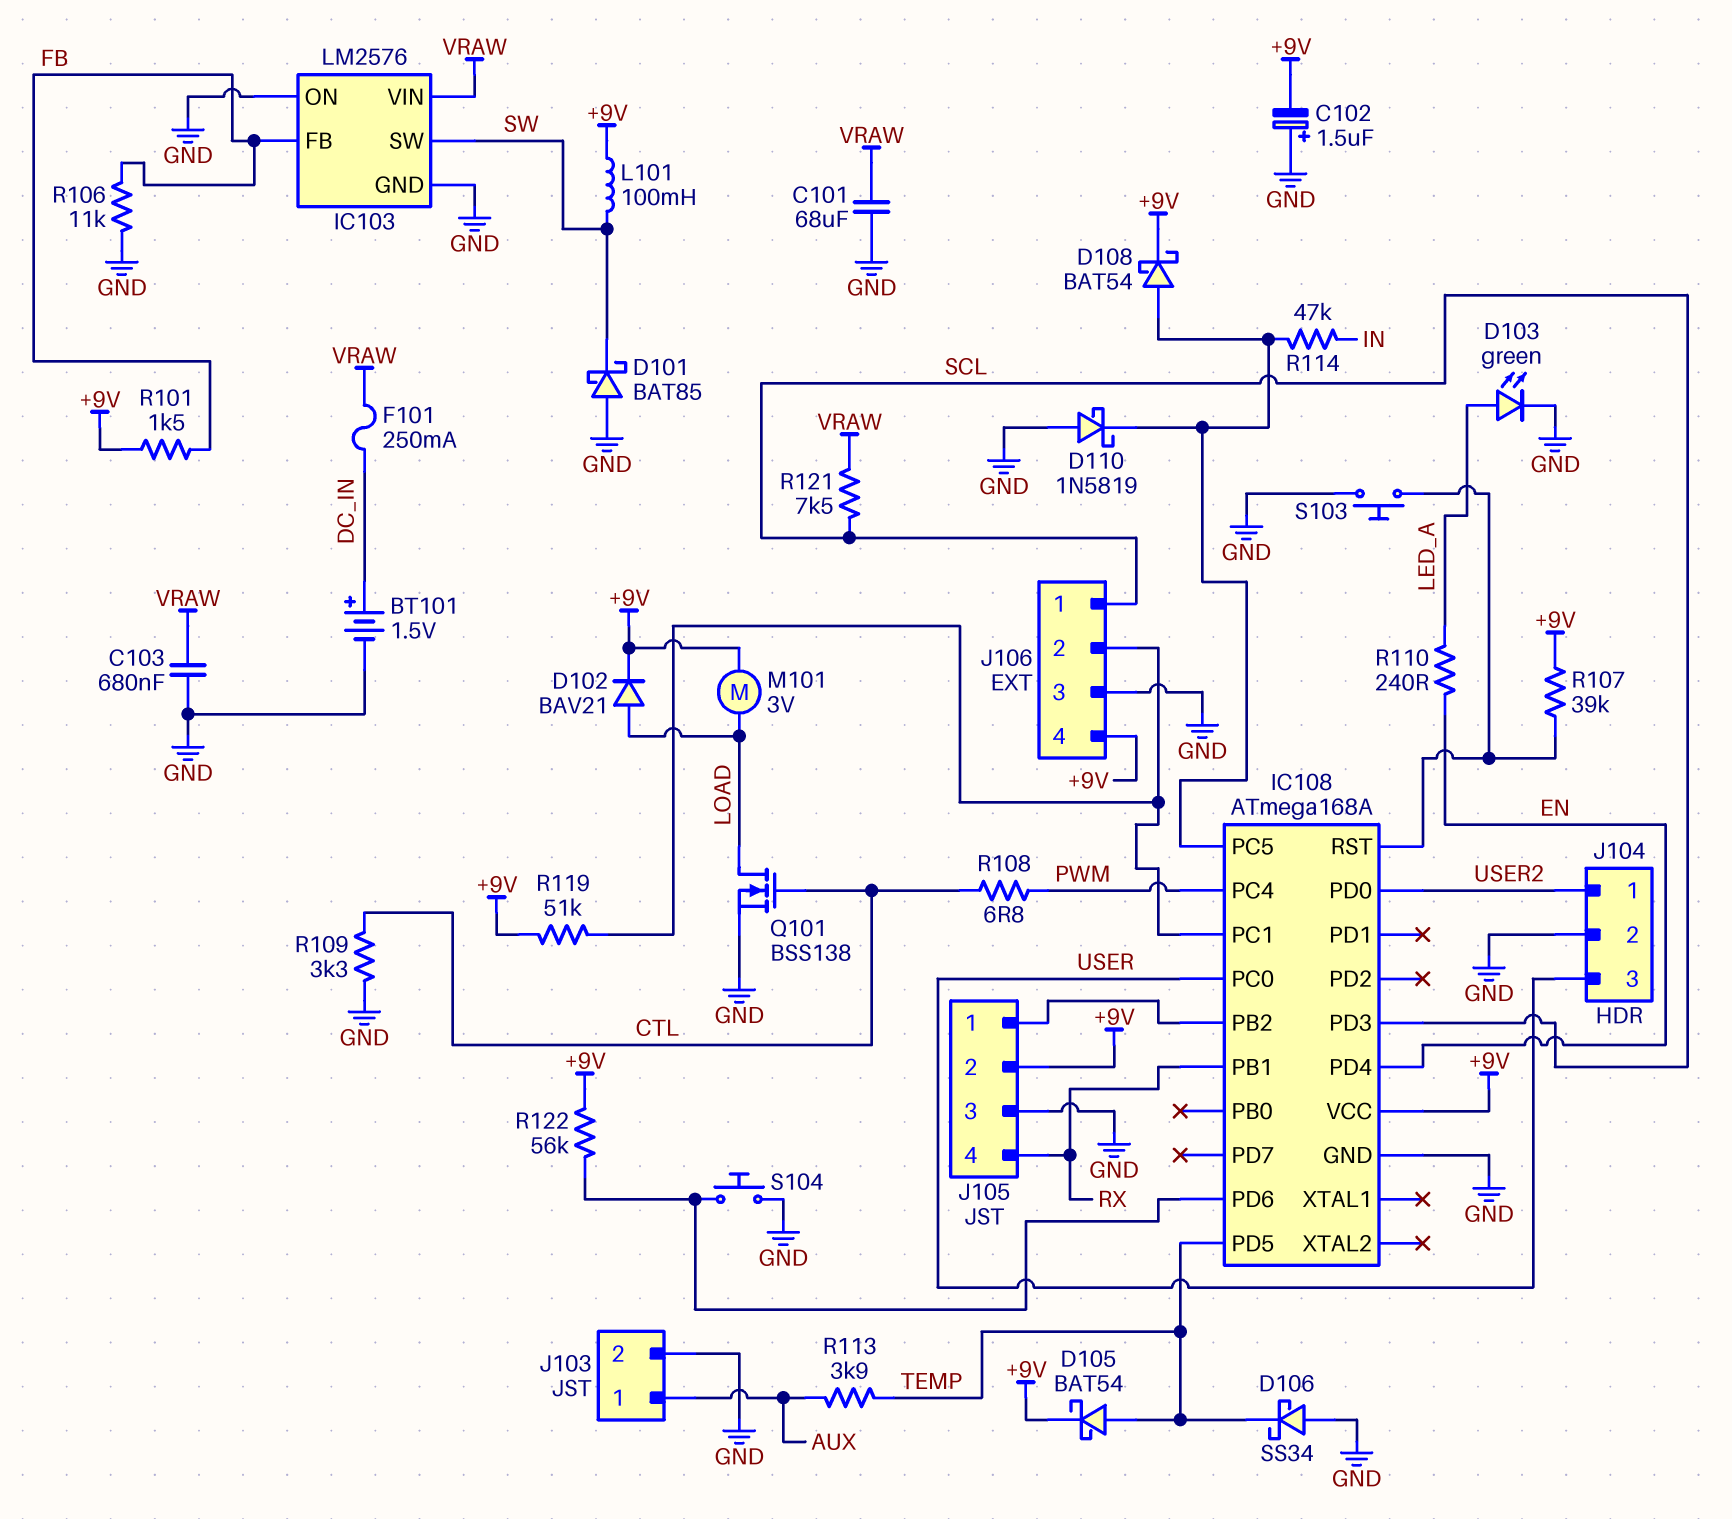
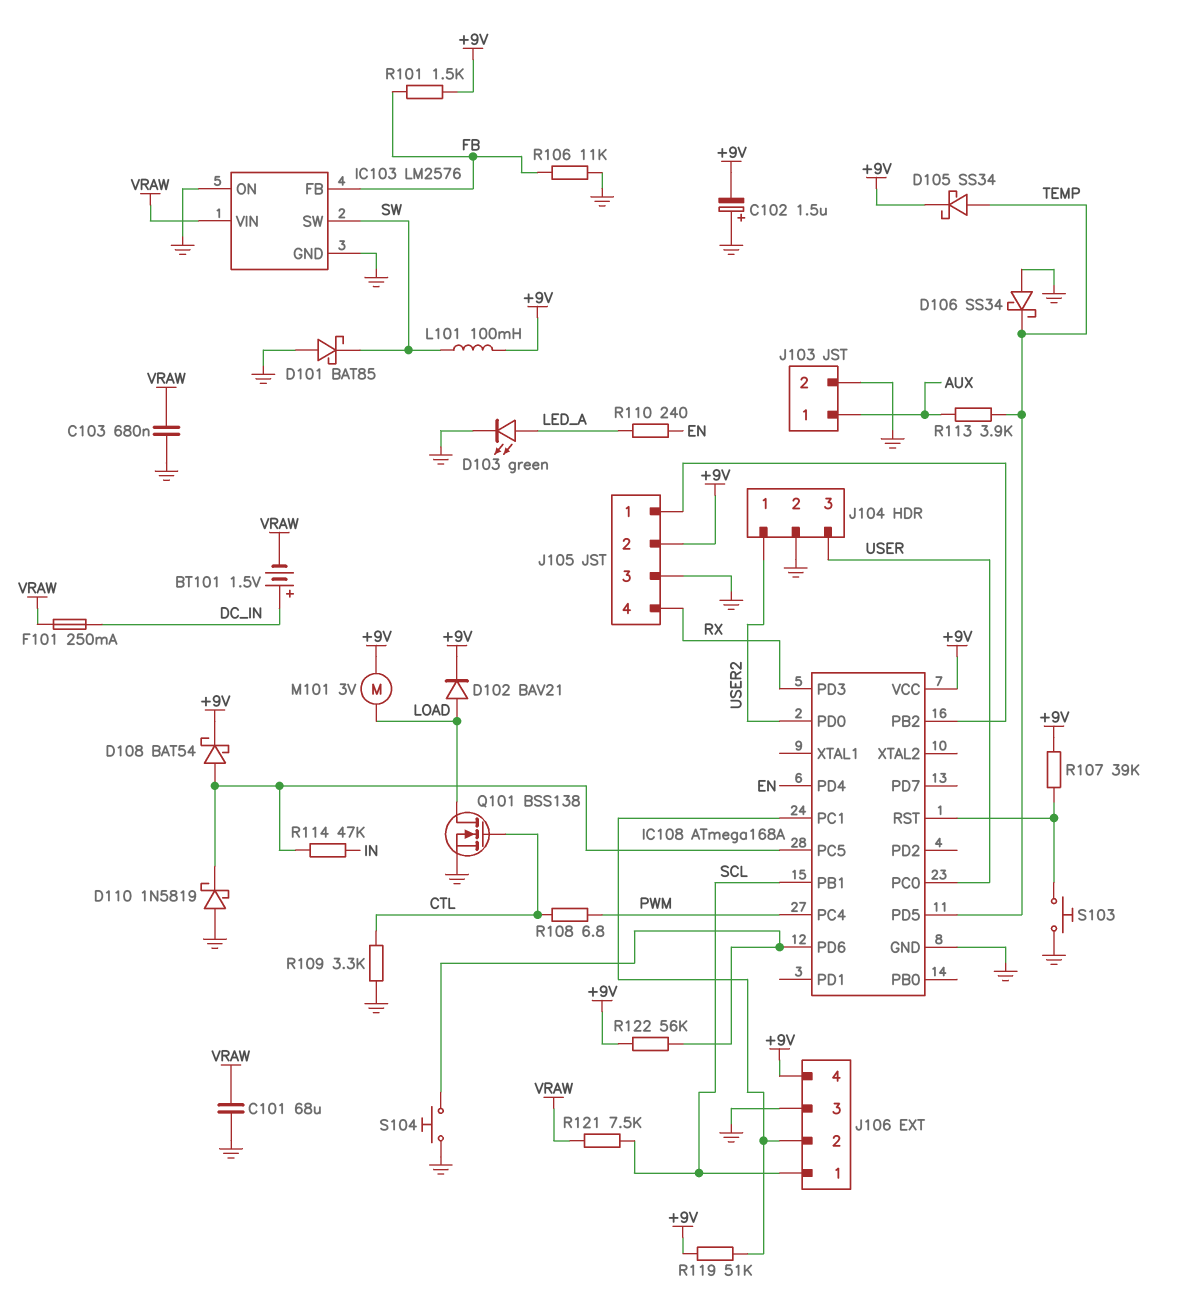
BT101: 1.5V (plus DC_IN, minus GND) -> 1.5V (plus DC_IN, minus VRAW)
D105: schottky BAT54 (A TEMP, K +9V) -> schottky SS34 (A TEMP, K +9V)
IC108 pin PB1: RX -> SCL
IC108 pin PD3: SCL -> RX

